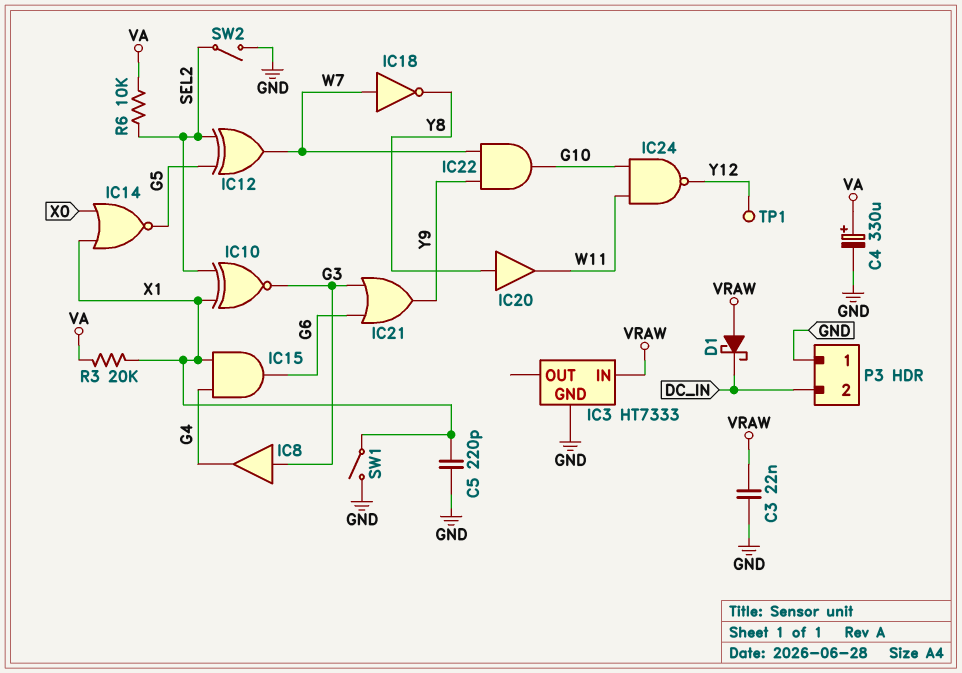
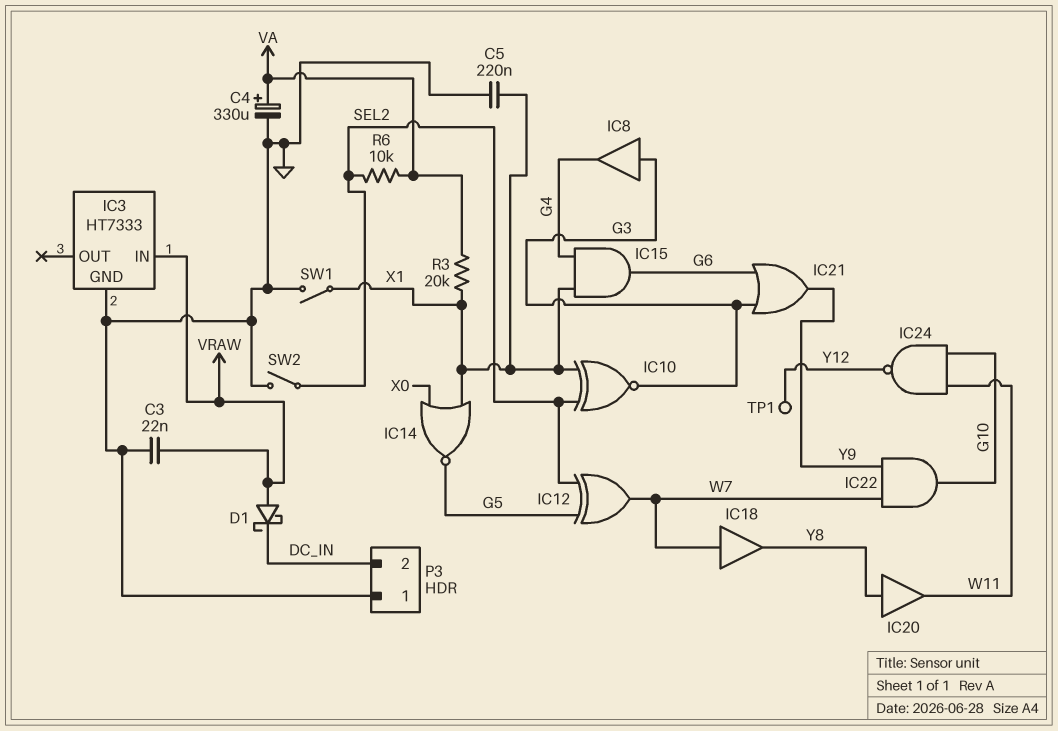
C5: 220pF (GND, X1) -> 220nF (GND, X1)
IC18: NOT (in W7, out Y8) -> buffer (in W7, out Y8)

